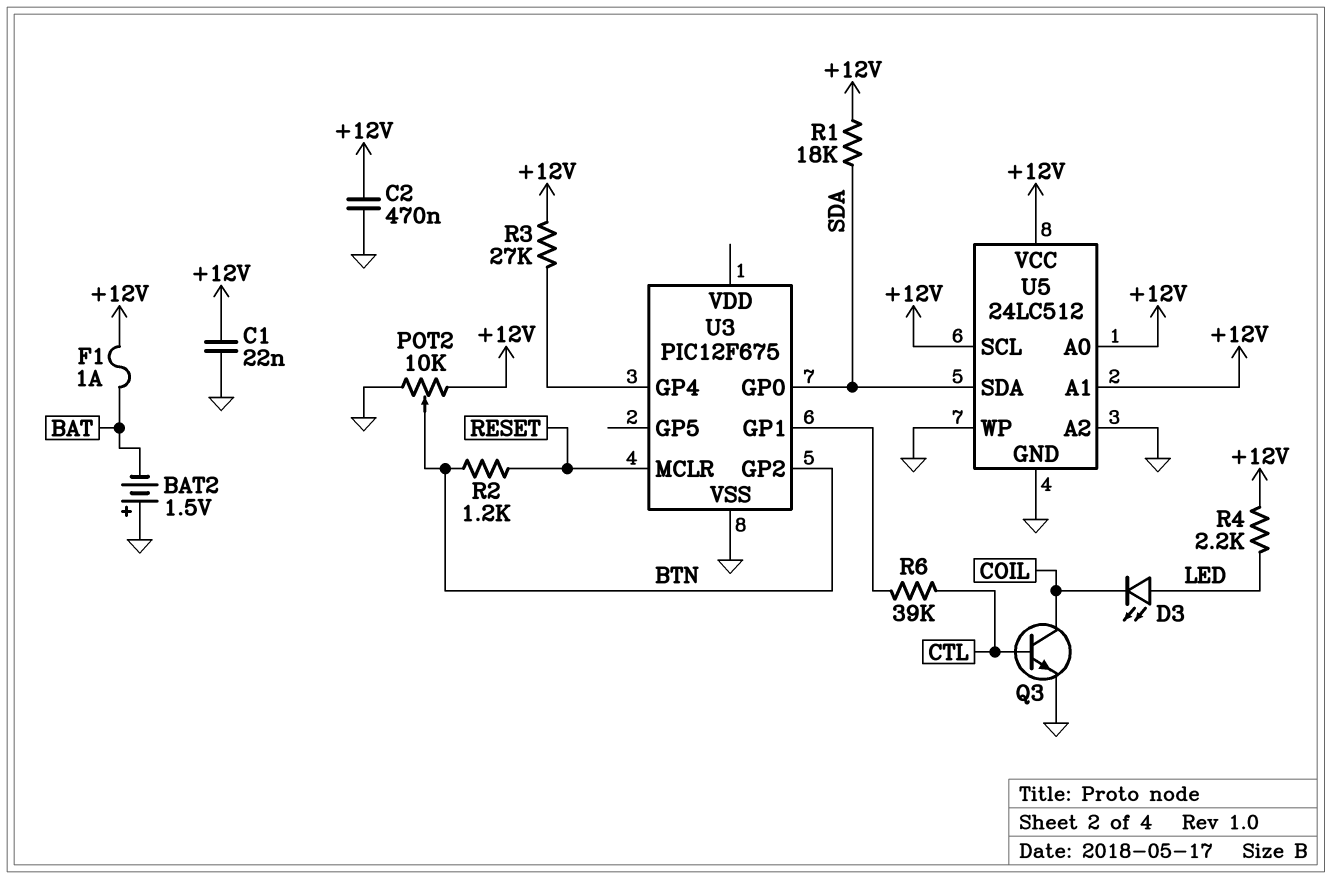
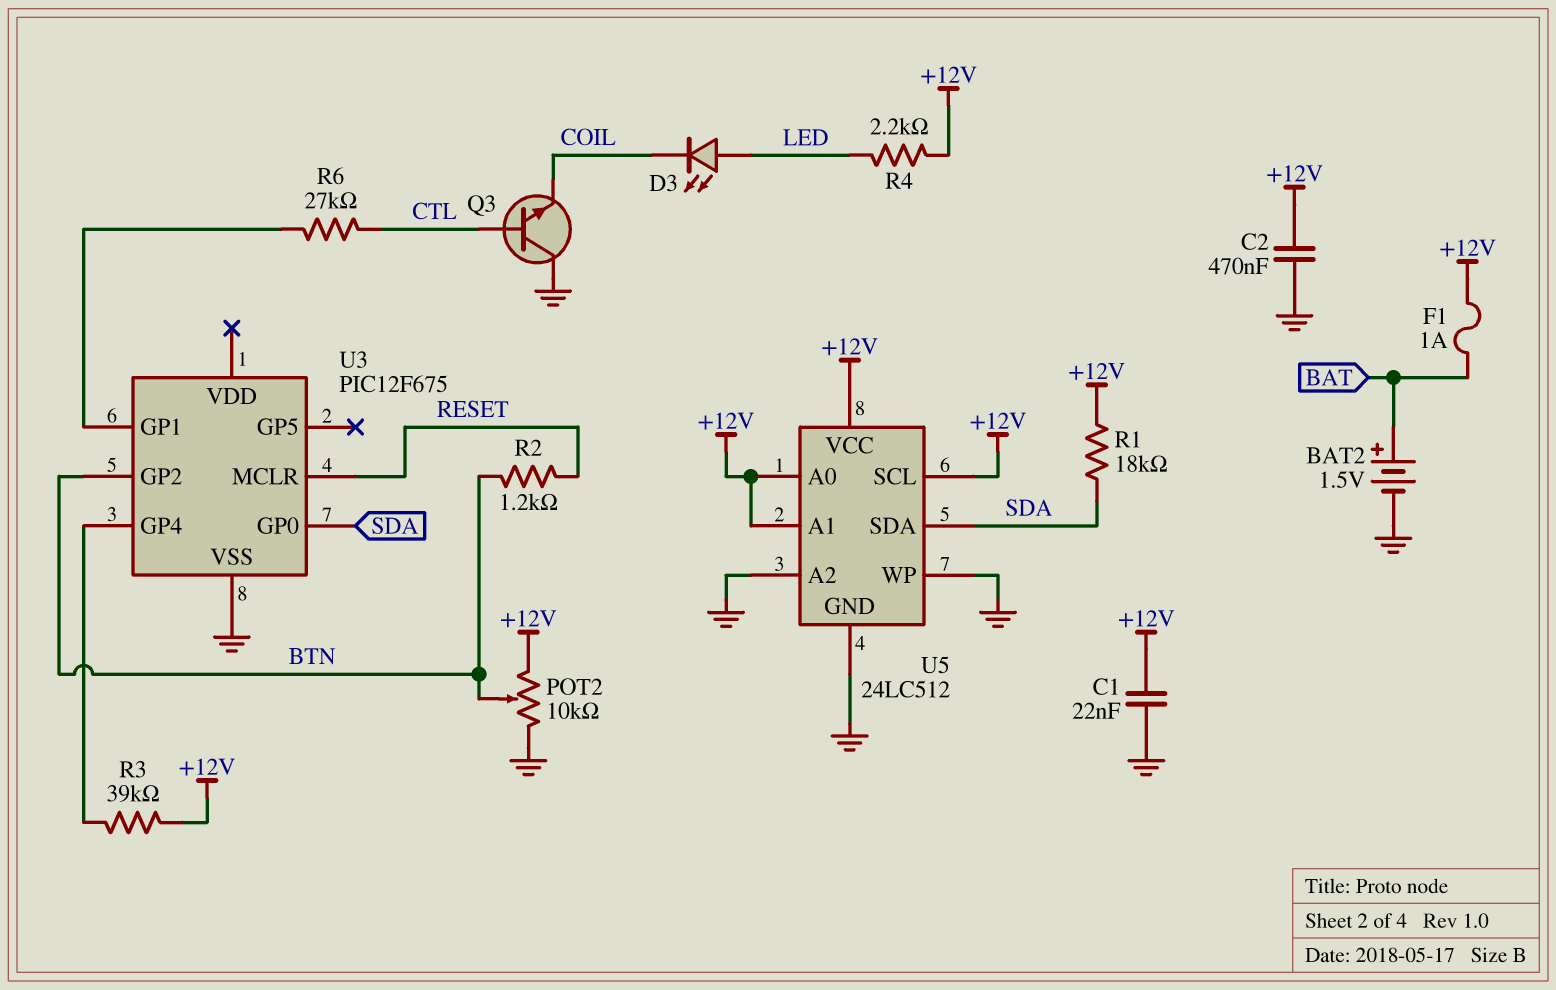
BAT2: 1.5V (plus GND, minus BAT) -> 1.5V (plus BAT, minus GND)
Q3: NPN (B CTL, C COIL, E GND) -> NPN (B CTL, C GND, E COIL)
R3: 27k (+12V, U3/GP4) -> 39k (+12V, U3/GP4)
R6: 39k (CTL, U3/GP1) -> 27k (CTL, U3/GP1)

